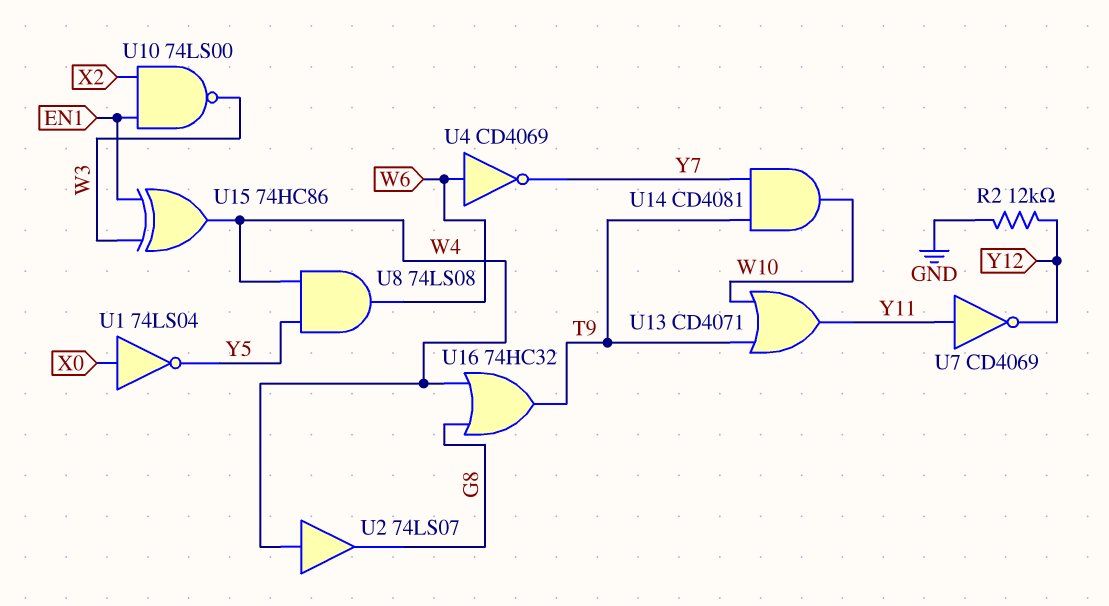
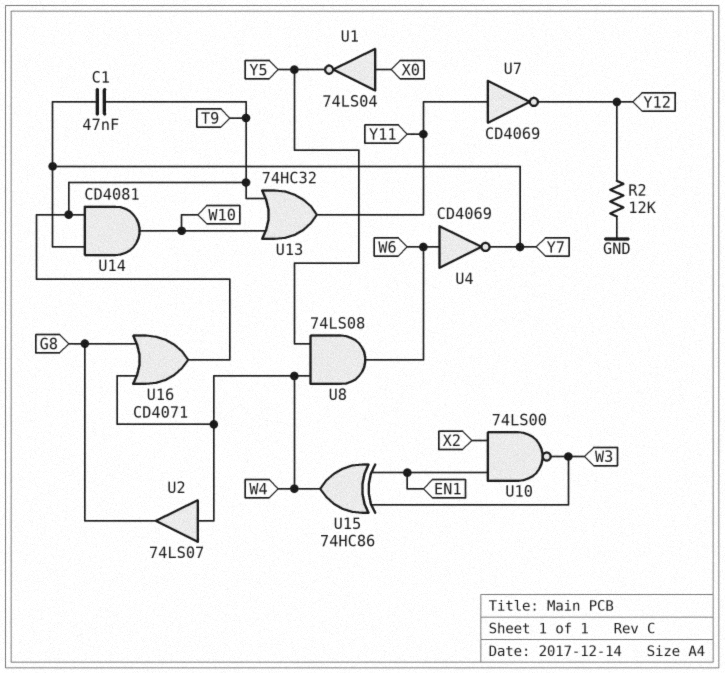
C1: none -> 47nF (T9, Y7)
U13: OR CD4071 (in T9, in W10, out Y11) -> OR 74HC32 (in T9, in W10, out Y11)
U16: OR 74HC32 (in G8, in W4, out T9) -> OR CD4071 (in G8, in W4, out T9)

